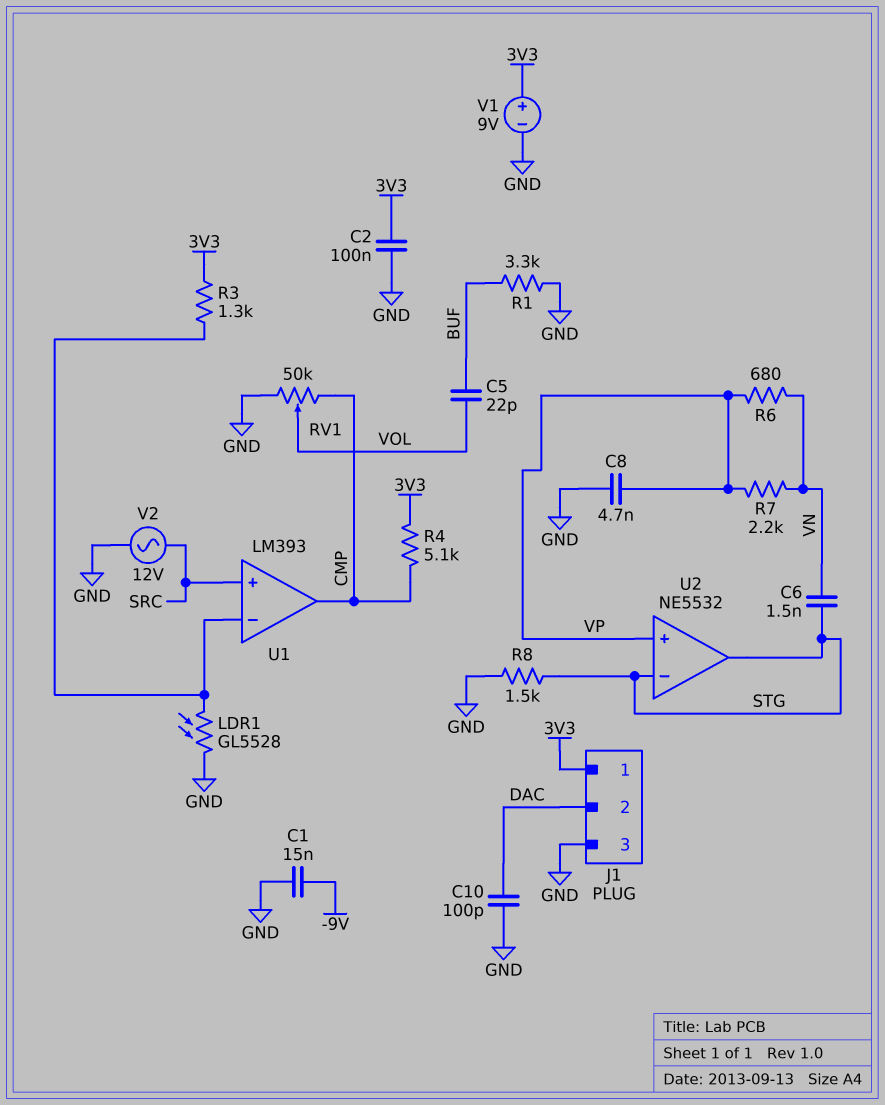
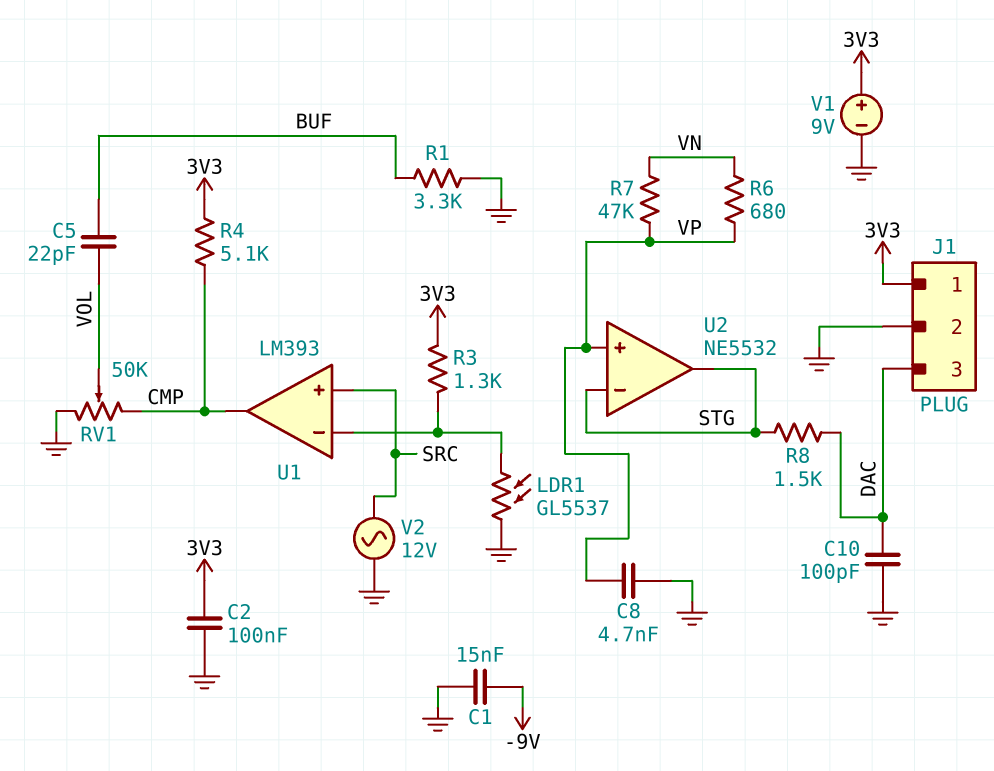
C6: 1.5nF (STG, VN) -> none
J1 pin 2: DAC -> GND
J1 pin 3: GND -> DAC
LDR1: GL5528 (GND, U1/in-) -> GL5537 (GND, U1/in-)
R7: 2.2k (VN, VP) -> 47k (VN, VP)
R8: 1.5k (GND, STG) -> 1.5k (DAC, STG)

